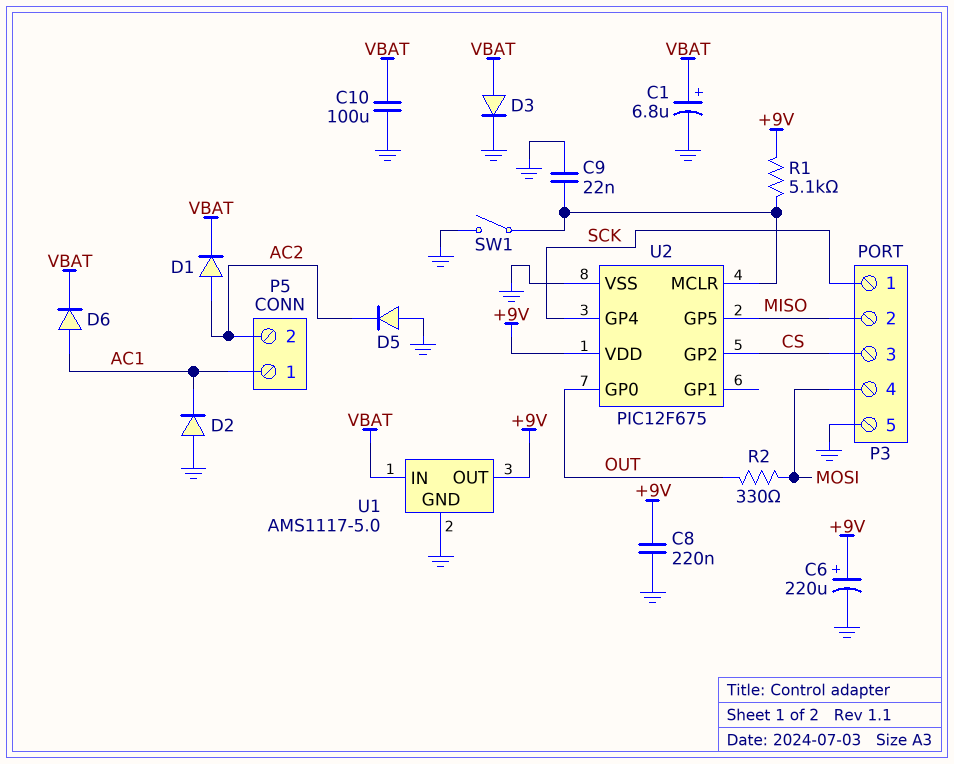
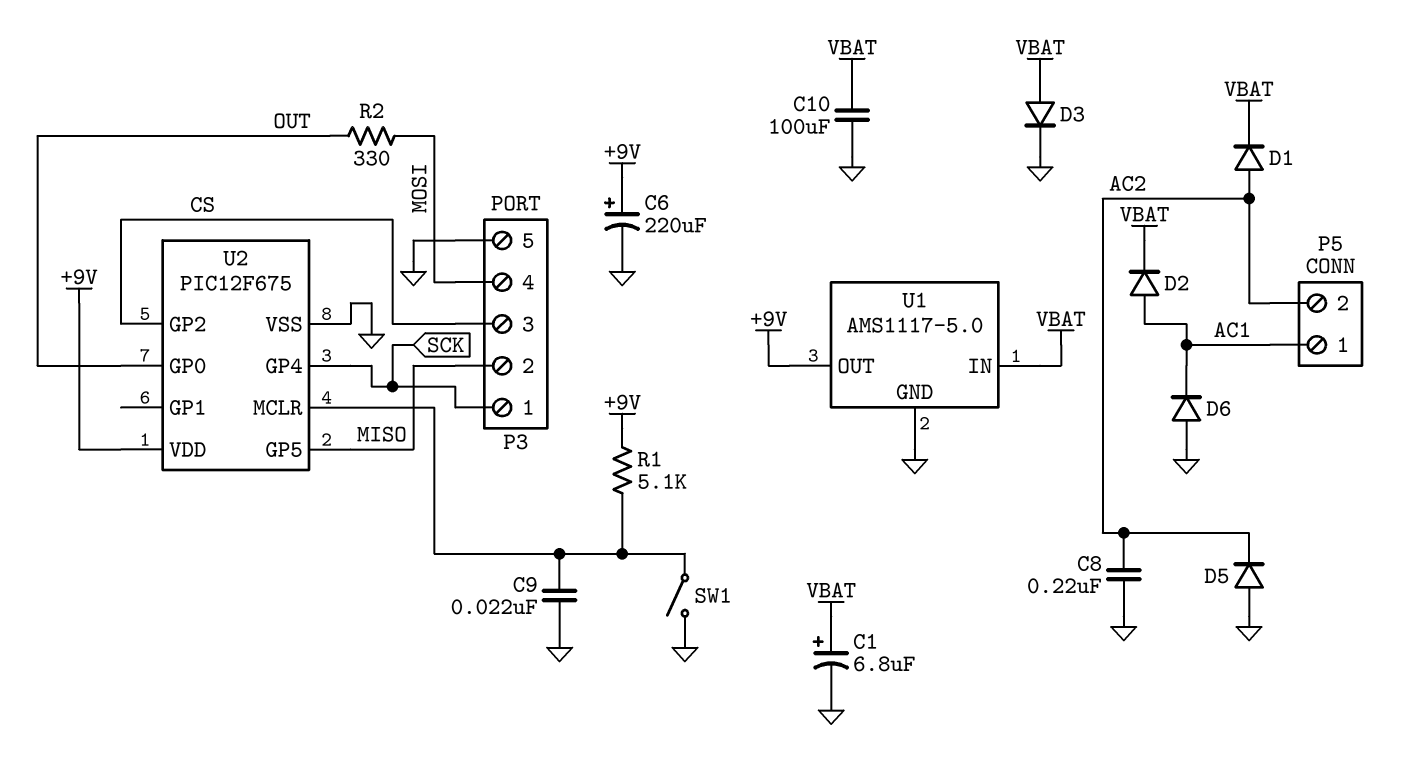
C8: 220nF (+9V, GND) -> 220nF (AC2, GND)
D2: diode (A GND, K AC1) -> diode (A AC1, K VBAT)
D6: diode (A AC1, K VBAT) -> diode (A GND, K AC1)

